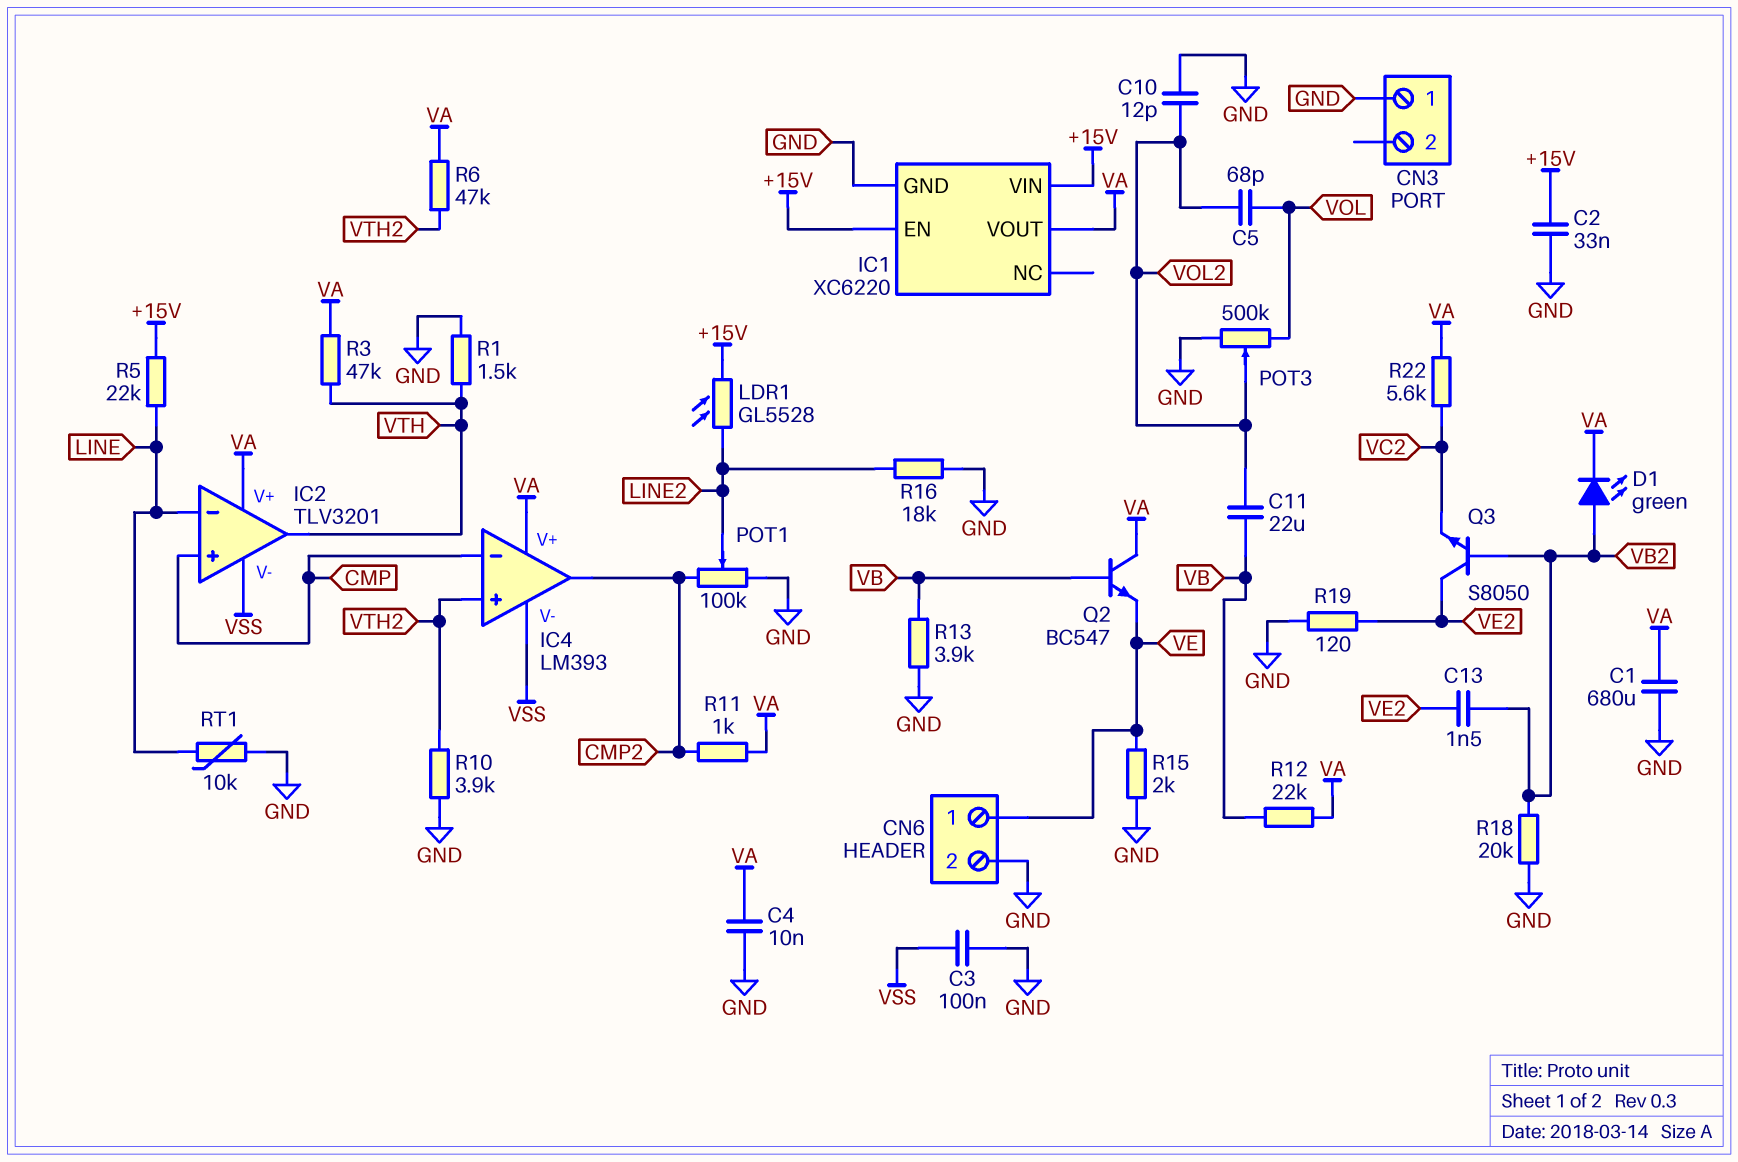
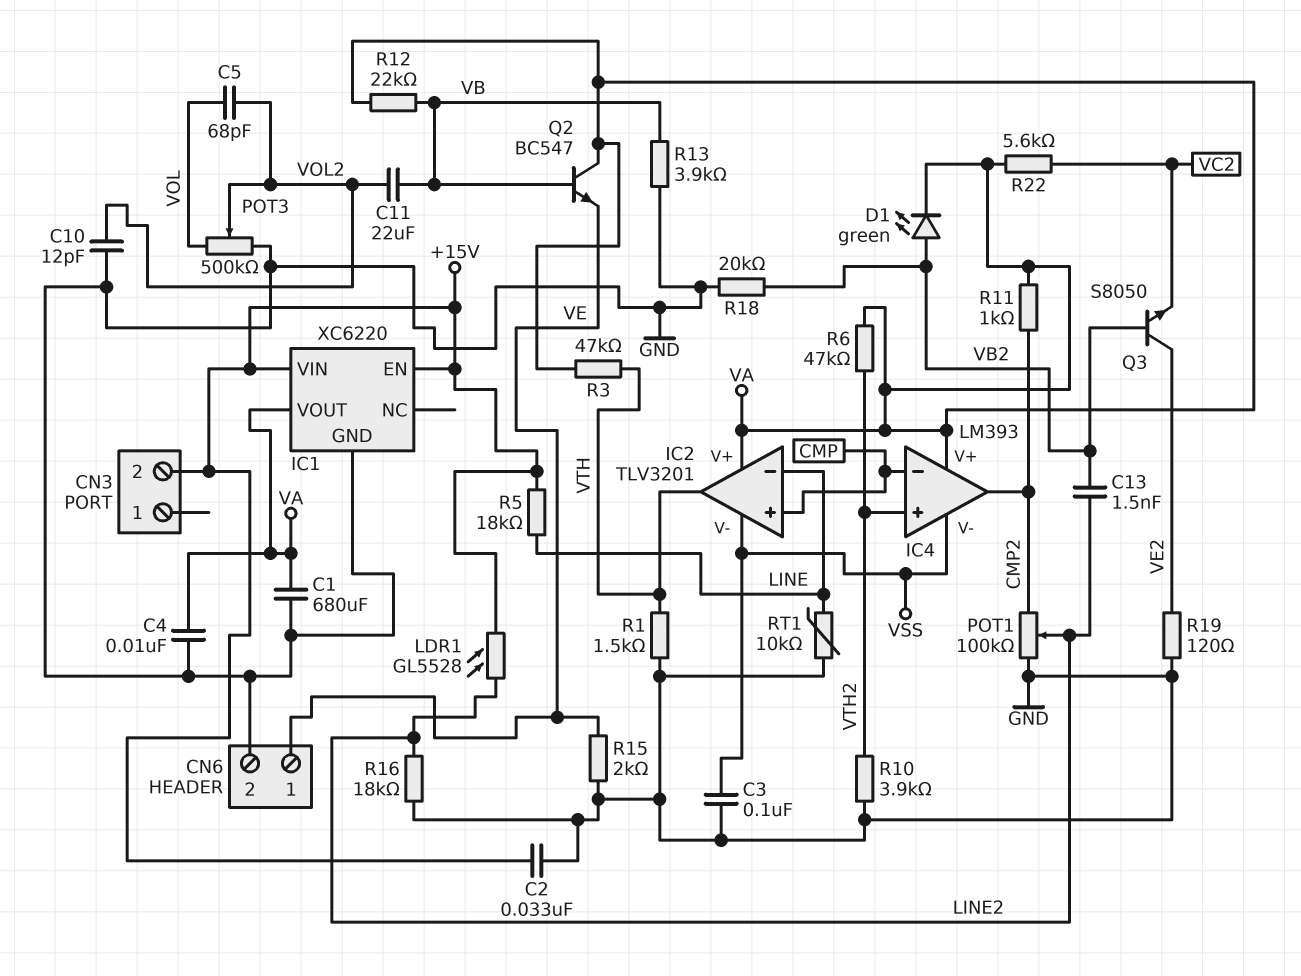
C13: 1.5nF (VB2, VE2) -> 1.5nF (LINE2, VB2)
CN3 pin 1: GND -> none
CN3 pin 2: none -> +15V
R5: 22k (+15V, LINE) -> 18k (+15V, LINE)

